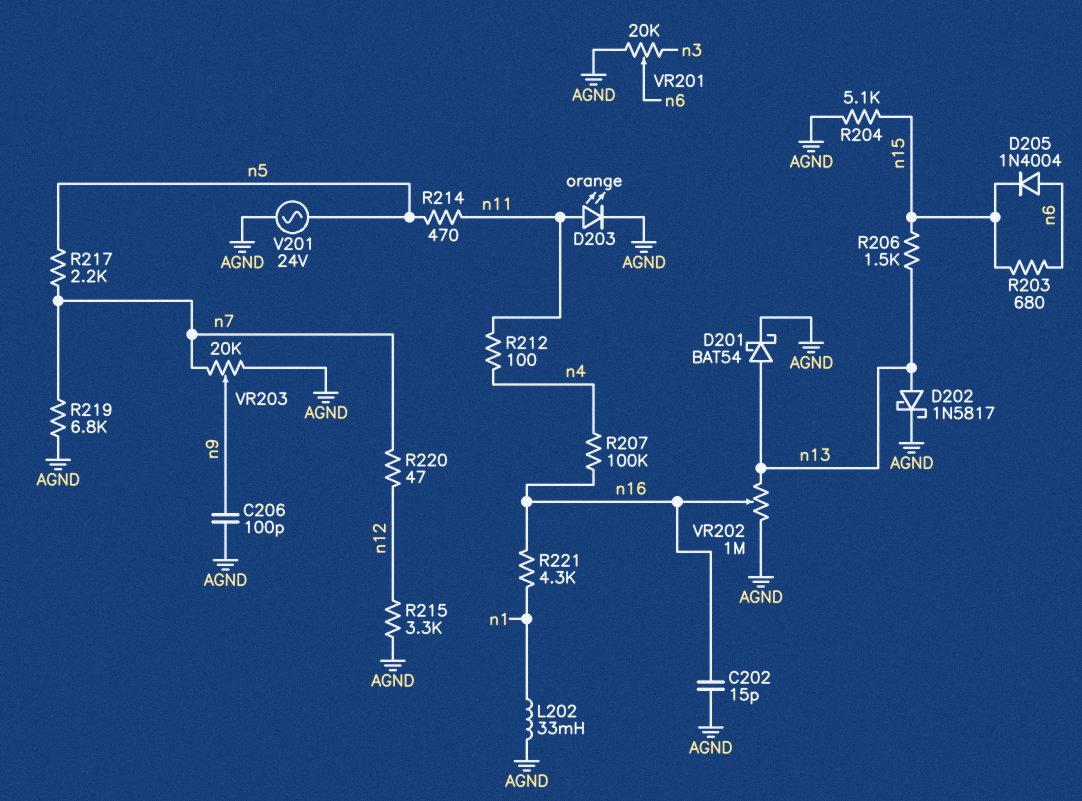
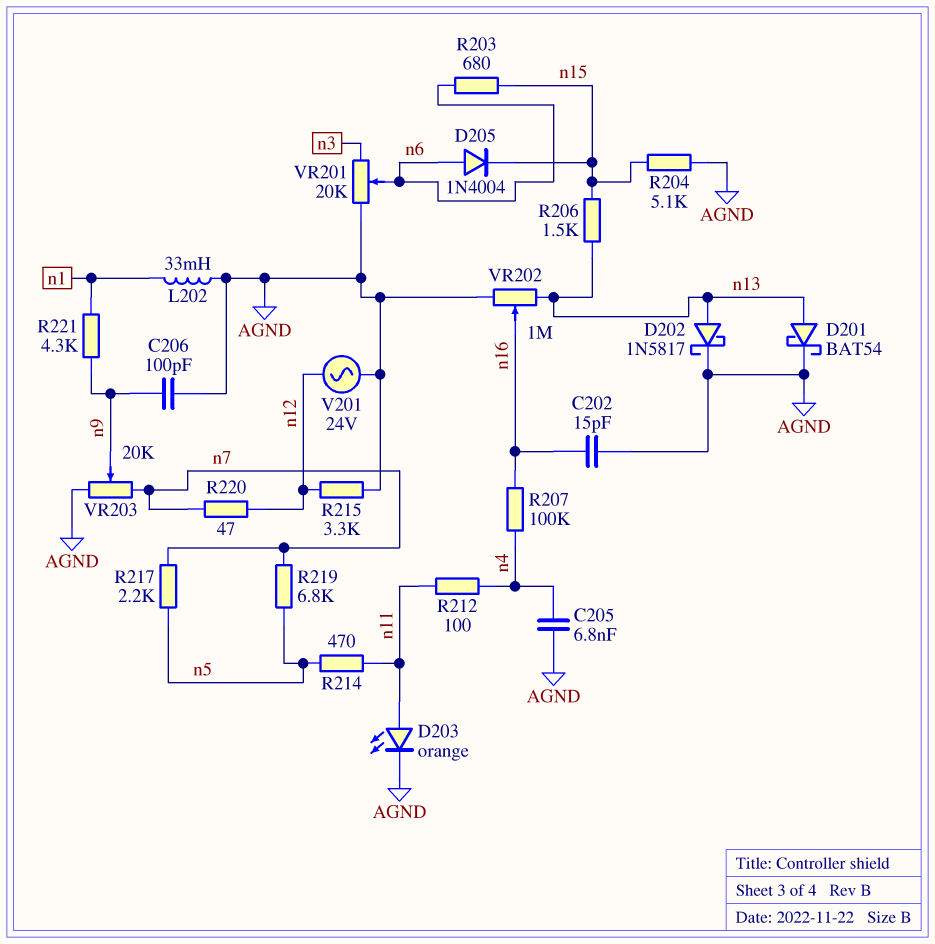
C205: none -> 6.8nF (AGND, n4)
R219: 6.8k (AGND, n7) -> 6.8k (n5, n7)
R221: 4.3k (n1, n16) -> 4.3k (n1, n9)
V201: AC 24V (AGND, n5) -> AC 24V (AGND, n12)

